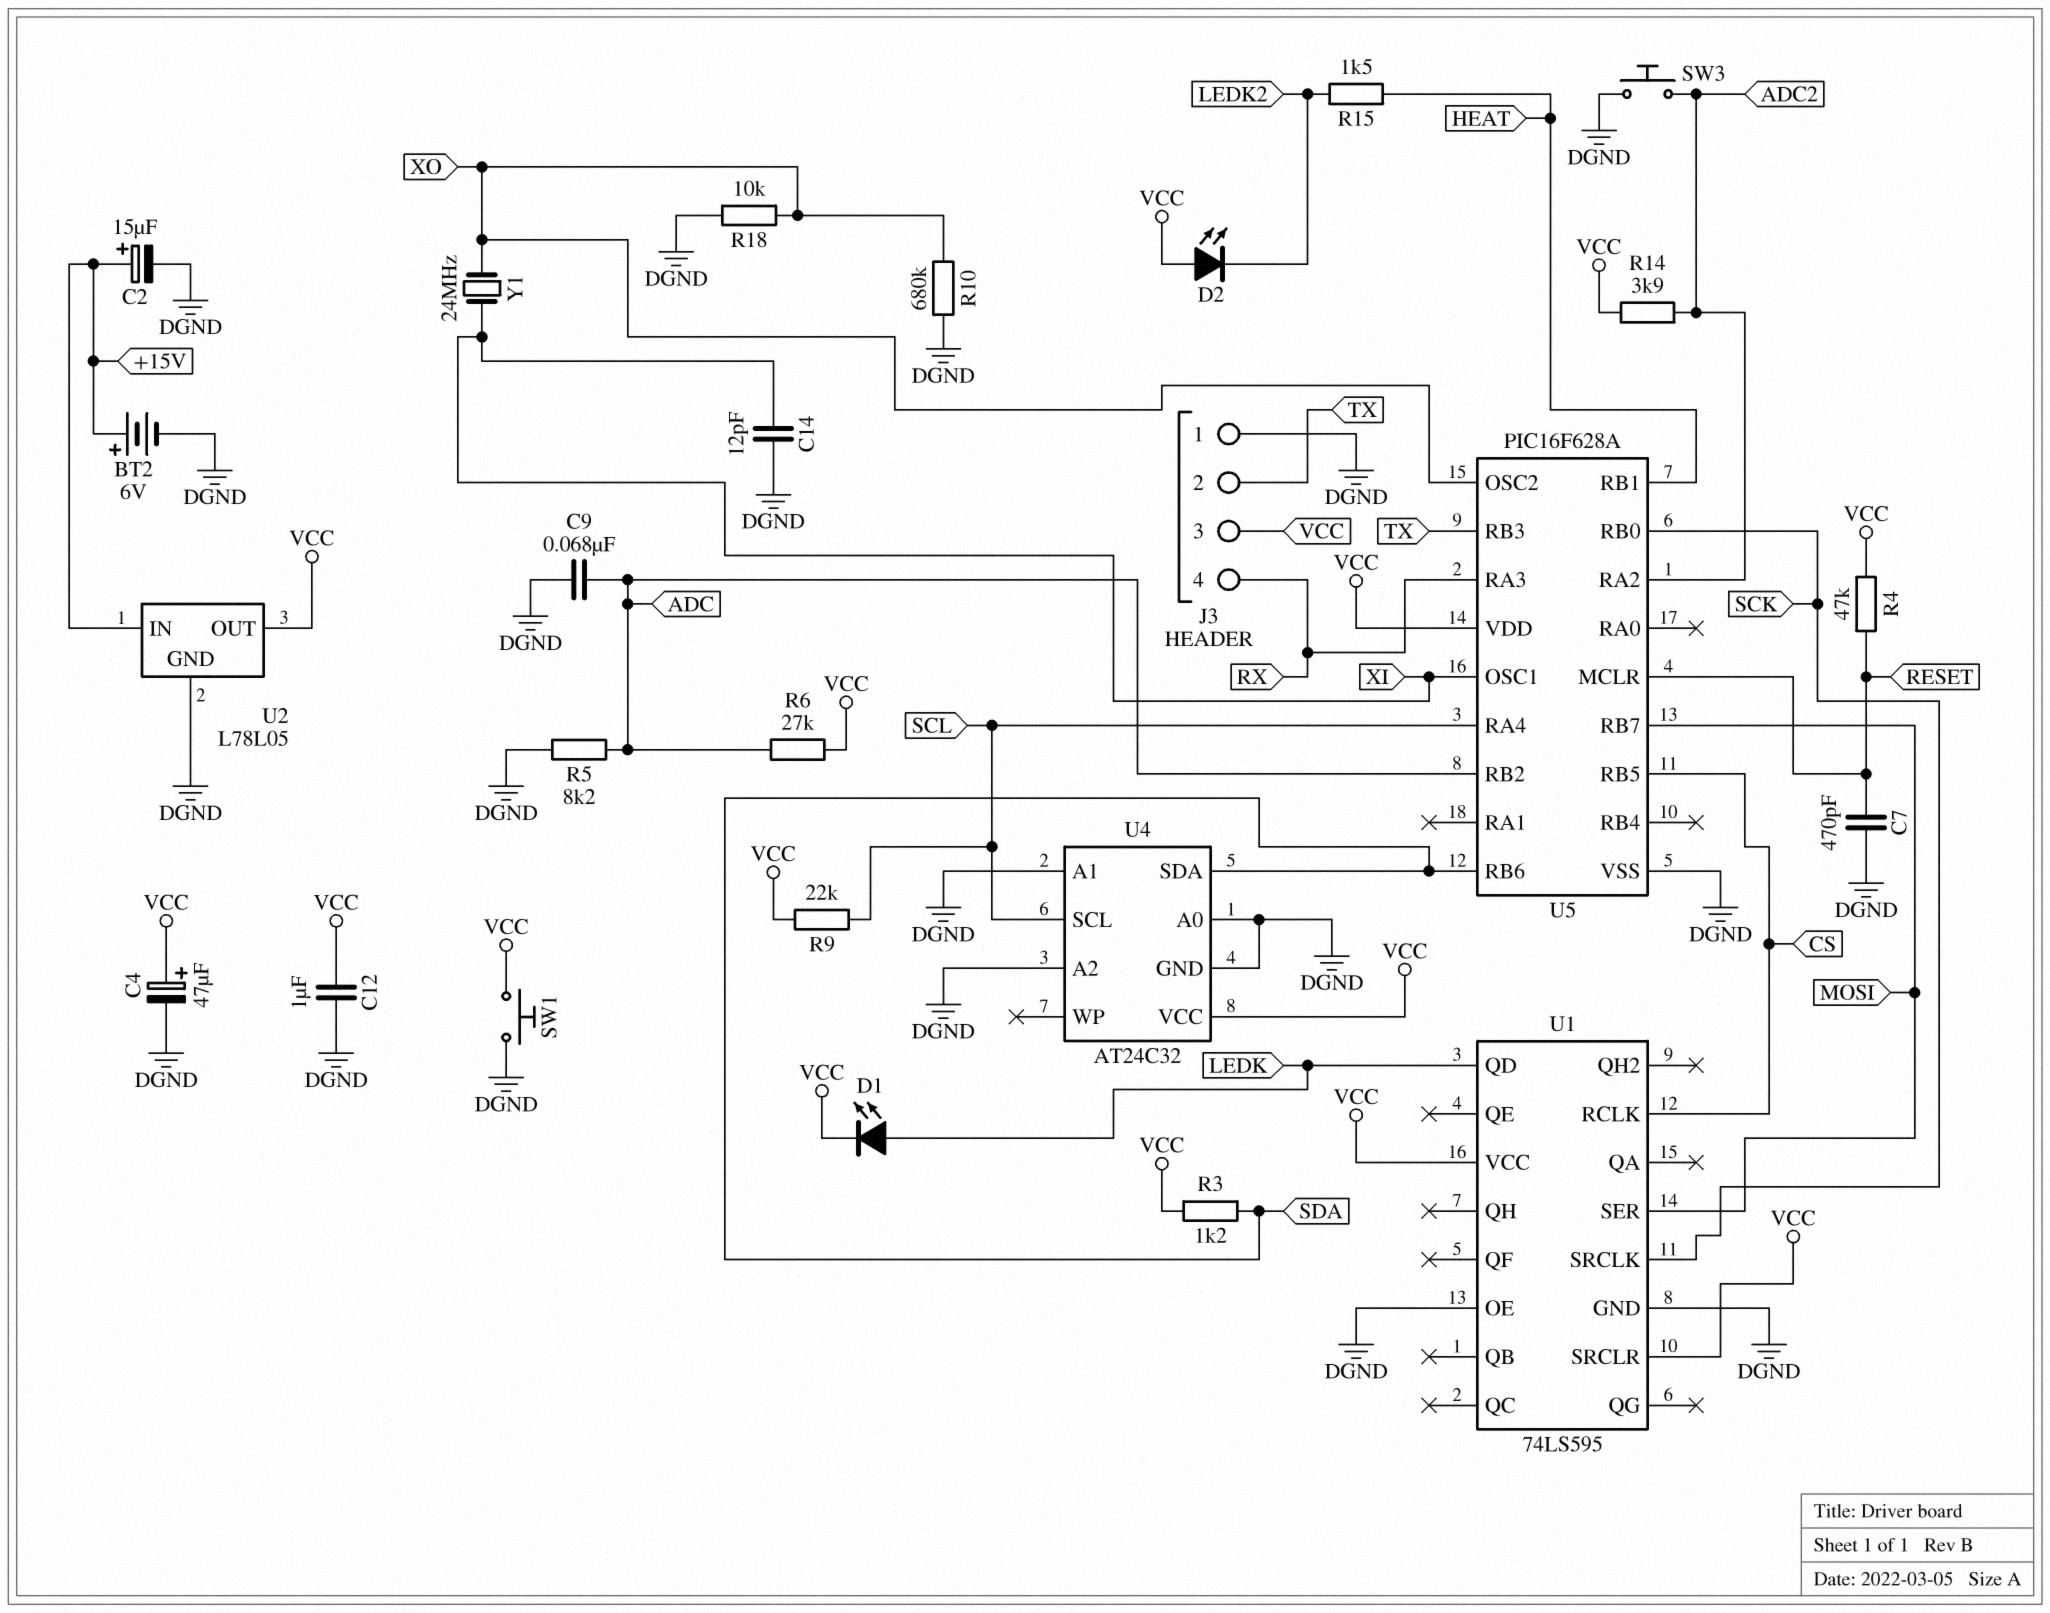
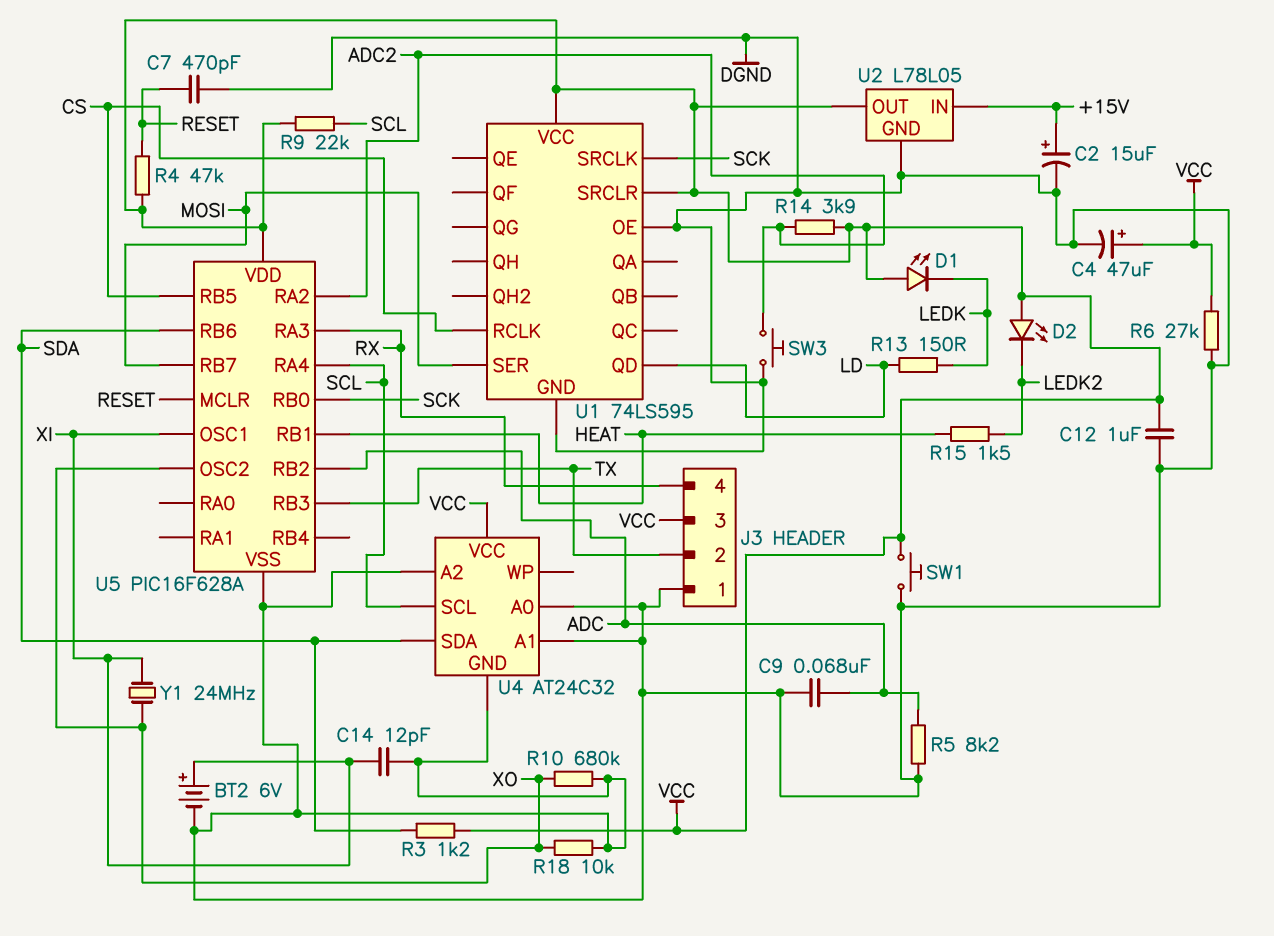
BT2: 6V (plus +15V, minus DGND) -> 6V (plus XI, minus DGND)
D1: LED (A LEDK, K VCC) -> LED (A VCC, K LEDK)
R6: 27k (ADC, VCC) -> 27k (DGND, VCC)
R13: none -> 150 (LD, LEDK)
U1 pin QD: LEDK -> LD

